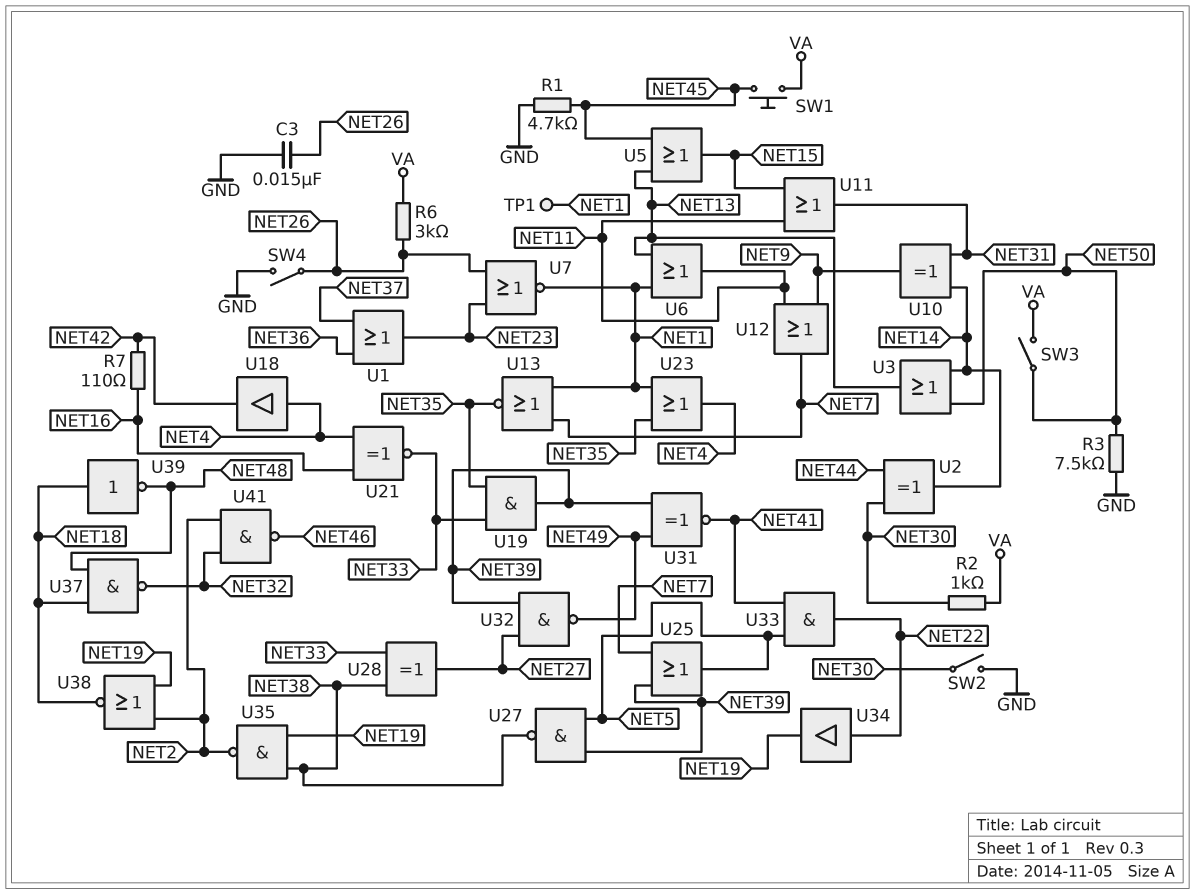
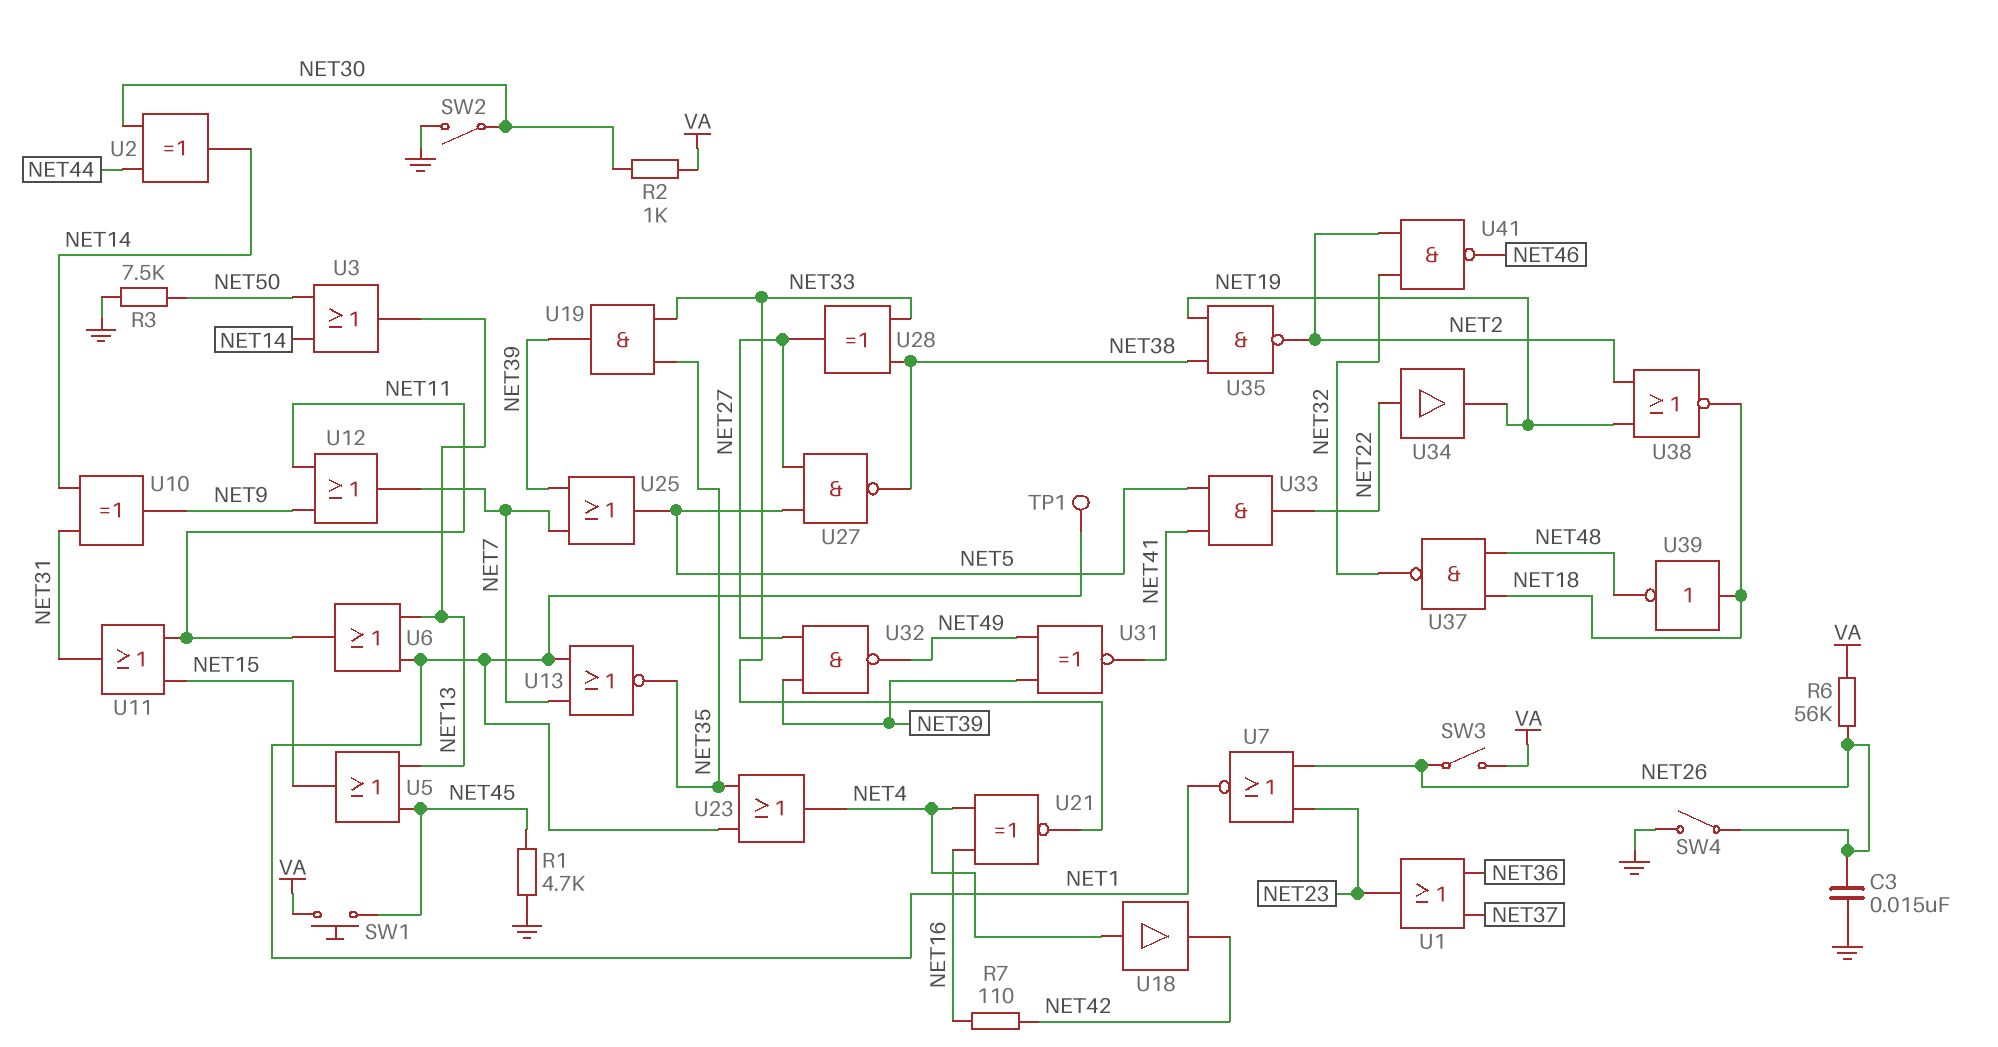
R6: 3k (NET26, VA) -> 56k (NET26, VA)
SW3: switch (NET50, VA) -> switch (NET26, VA)
U27: NAND (in NET5, in NET39, out NET38) -> NAND (in NET5, in NET27, out NET38)

